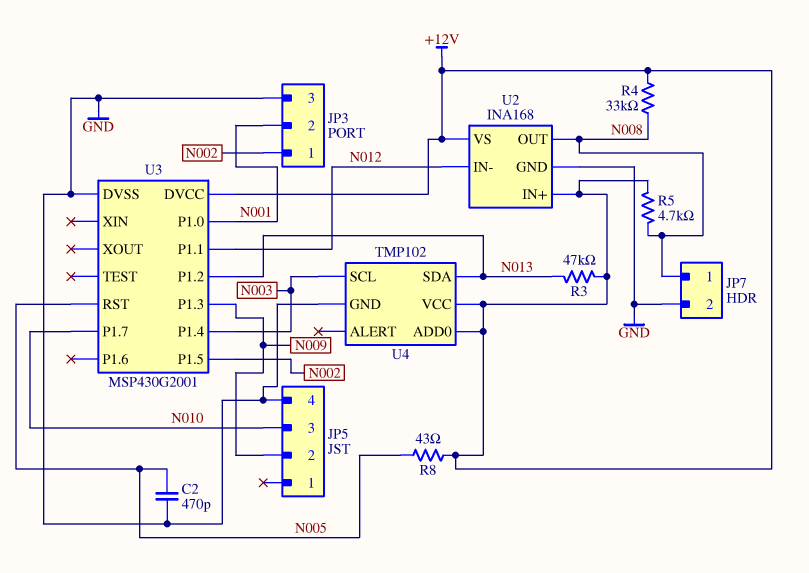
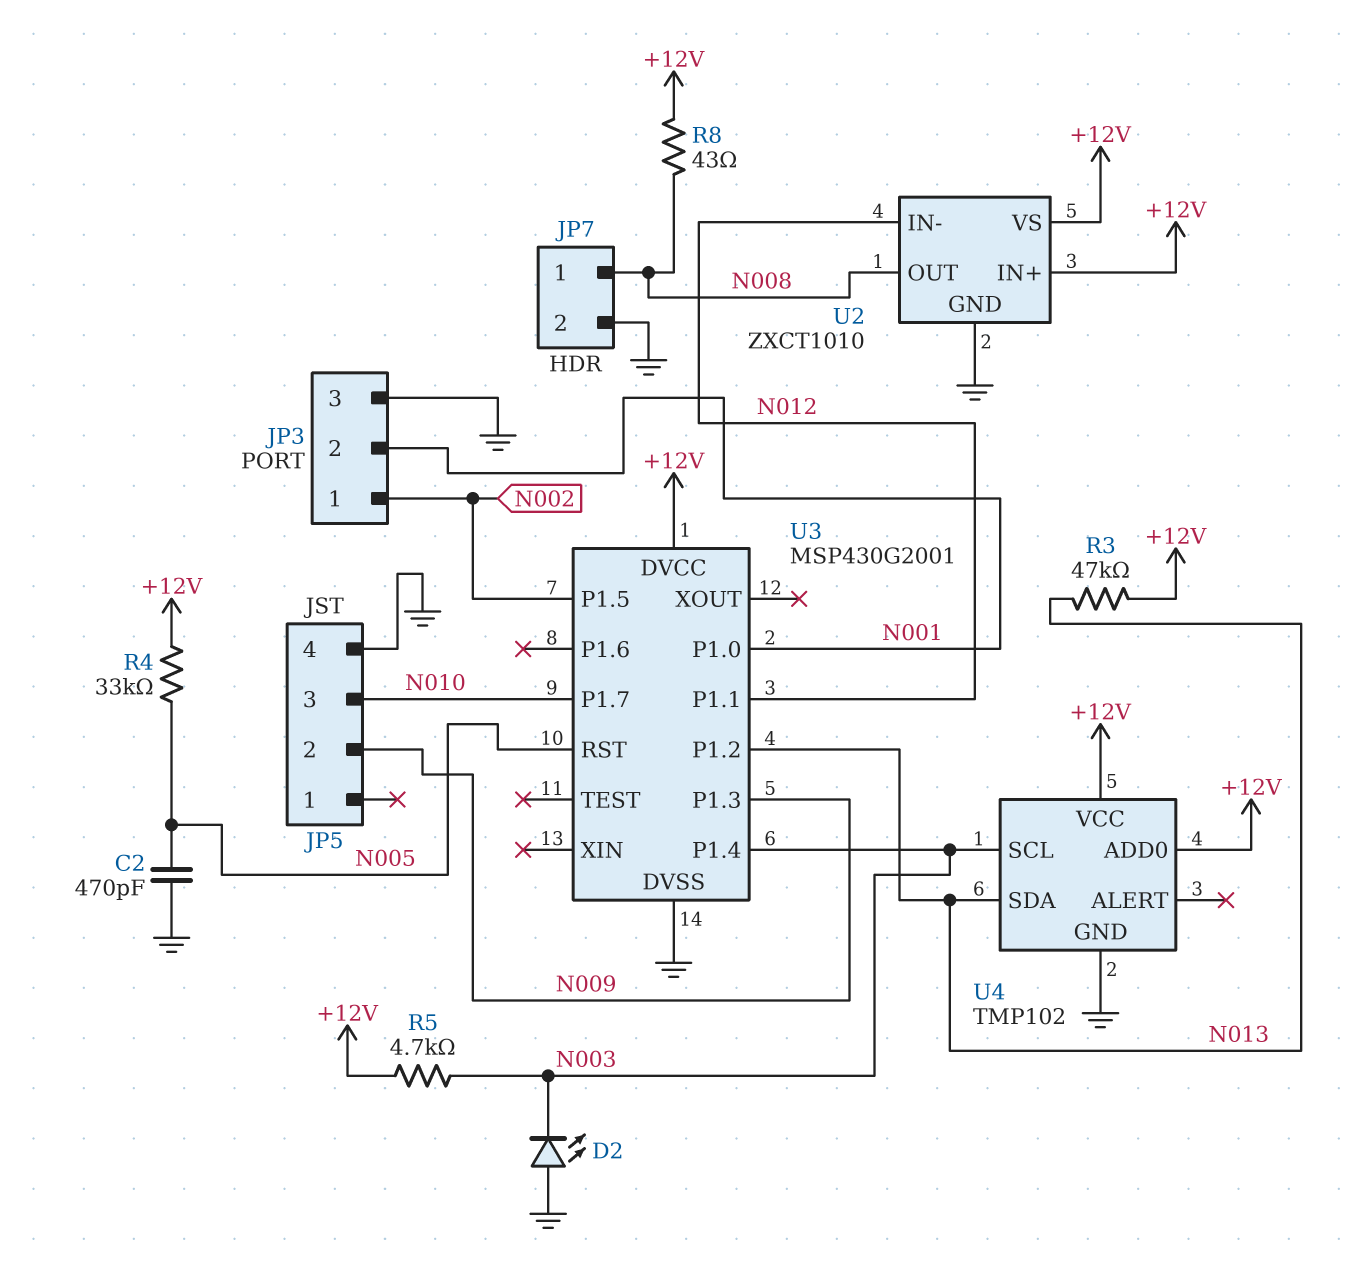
D2: none -> LED (A GND, K N003)
R4: 33k (+12V, N008) -> 33k (+12V, N005)
R5: 4.7k (+12V, N008) -> 4.7k (+12V, N003)
R8: 43 (+12V, N005) -> 43 (+12V, N008)
U2: INA168 -> ZXCT1010

